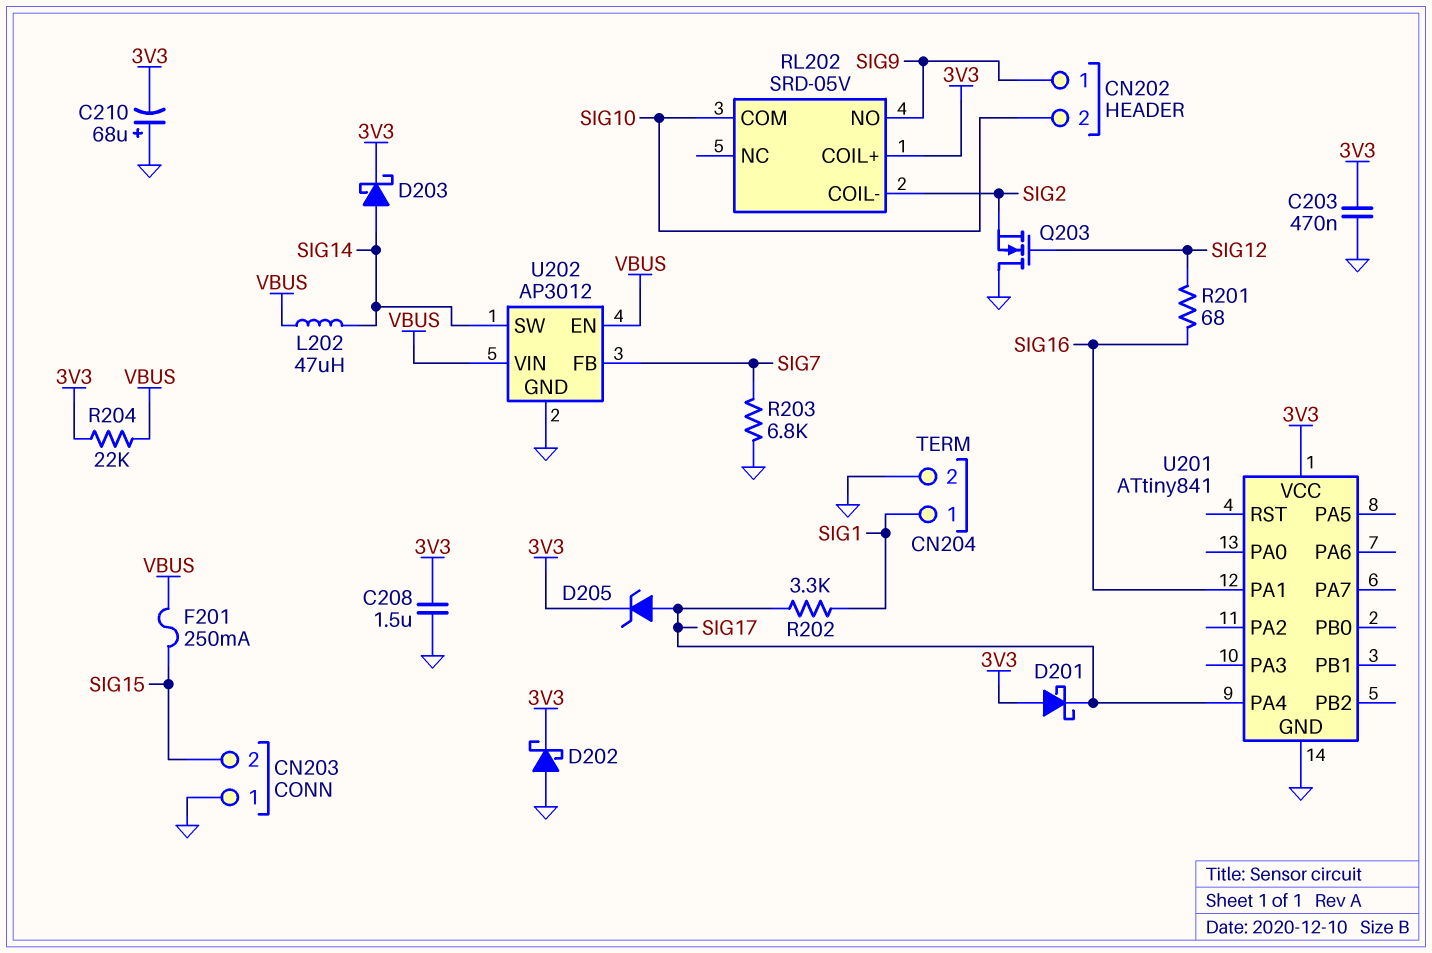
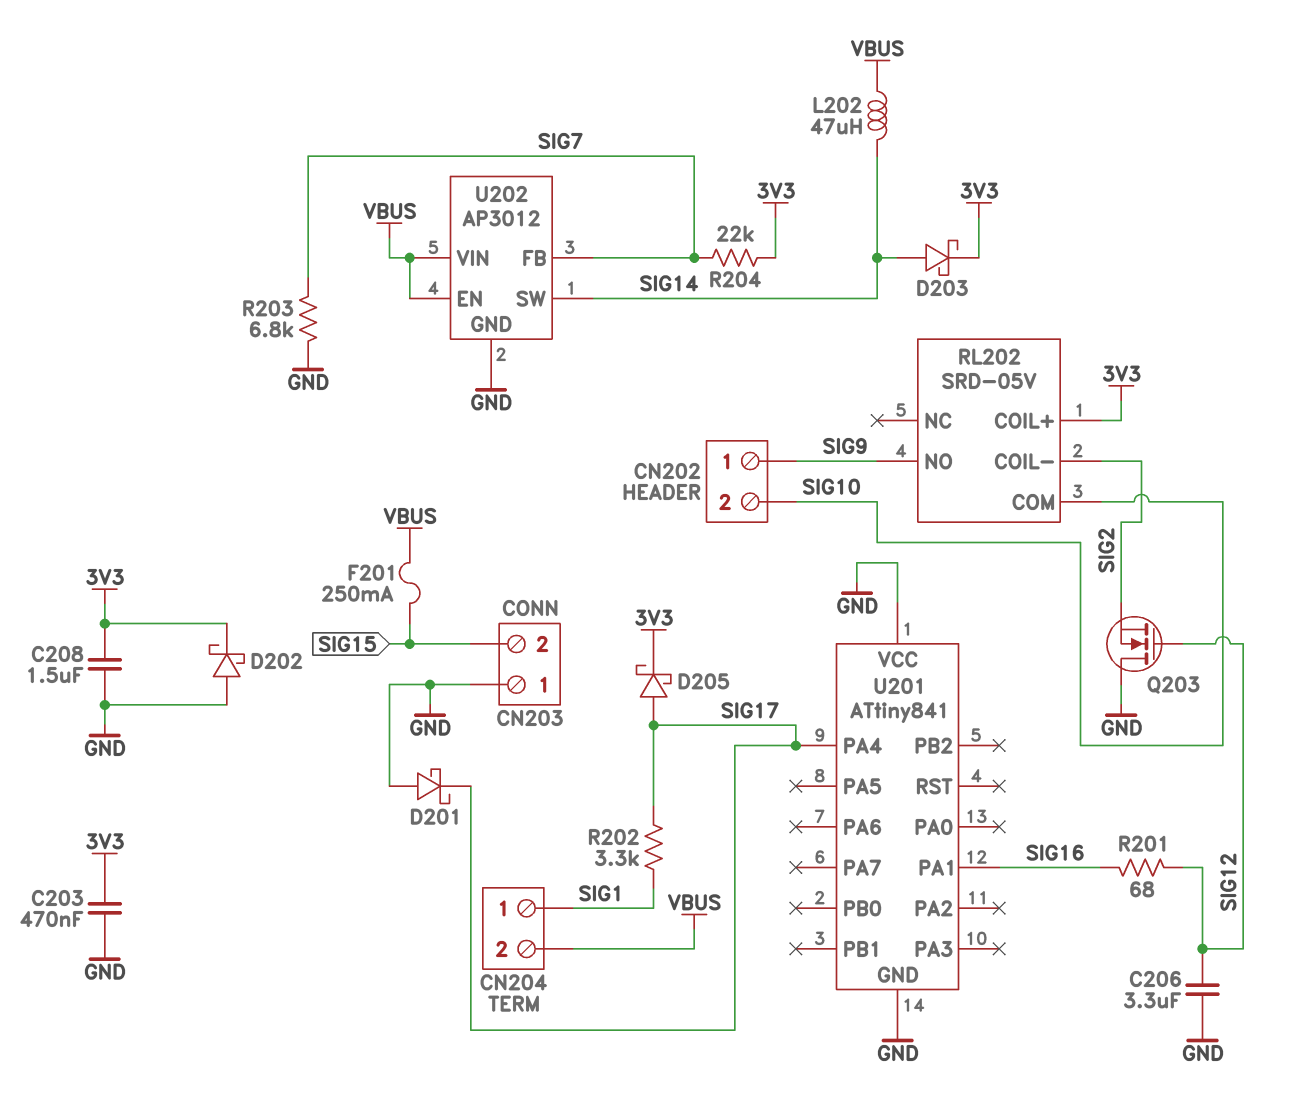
C206: none -> 3.3uF (GND, SIG12)
C210: 68uF (plus GND, minus 3V3) -> none
CN204 pin 2: GND -> VBUS
D201: schottky (A 3V3, K SIG17) -> schottky (A GND, K SIG17)
D205: zener (A SIG17, K 3V3) -> schottky (A SIG17, K 3V3)
R204: 22k (3V3, VBUS) -> 22k (3V3, SIG7)
U201 pin VCC: 3V3 -> GND

